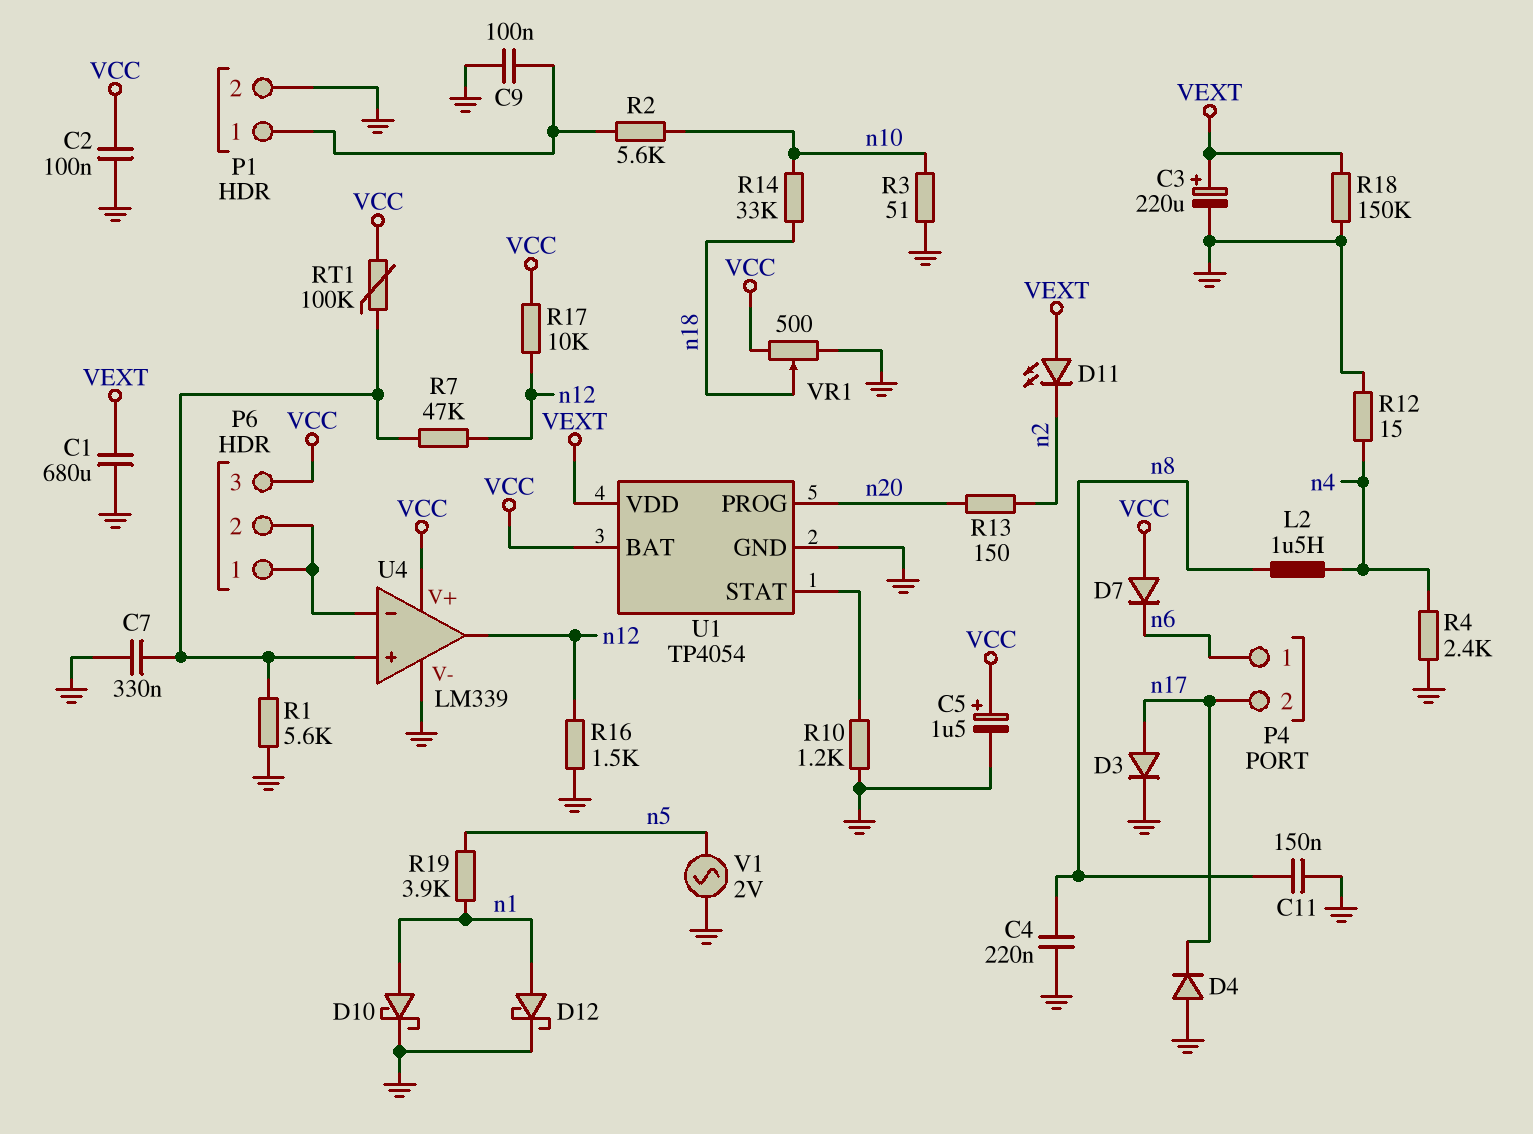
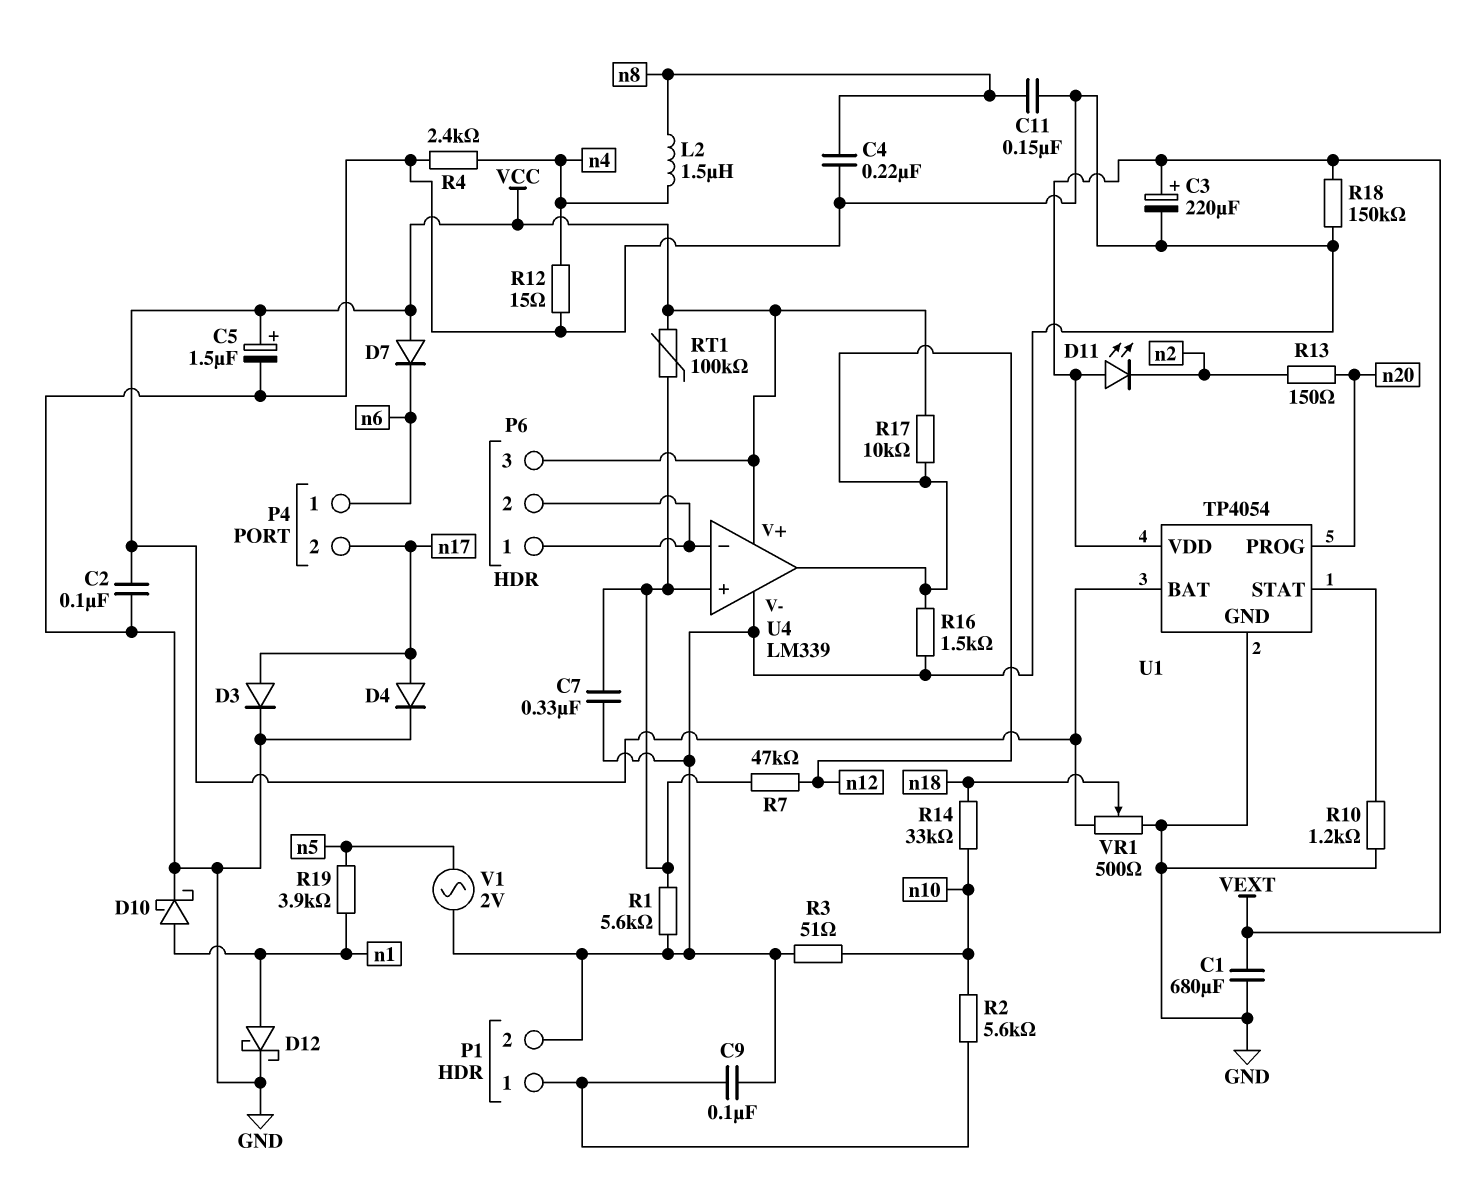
D4: diode (A GND, K n17) -> diode (A n17, K GND)

